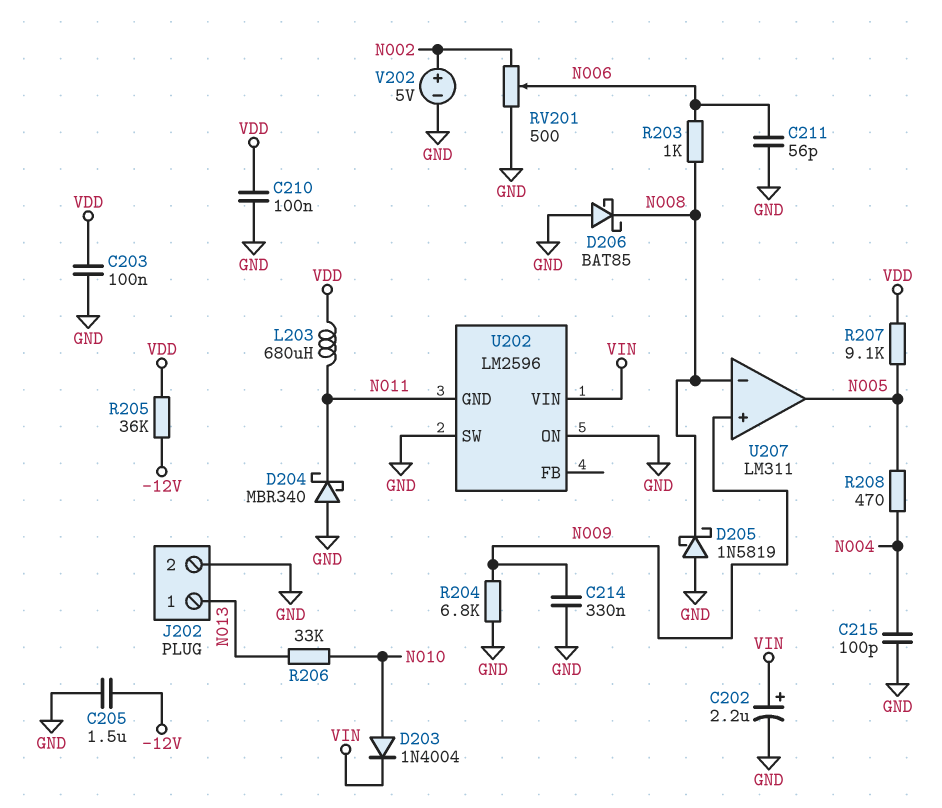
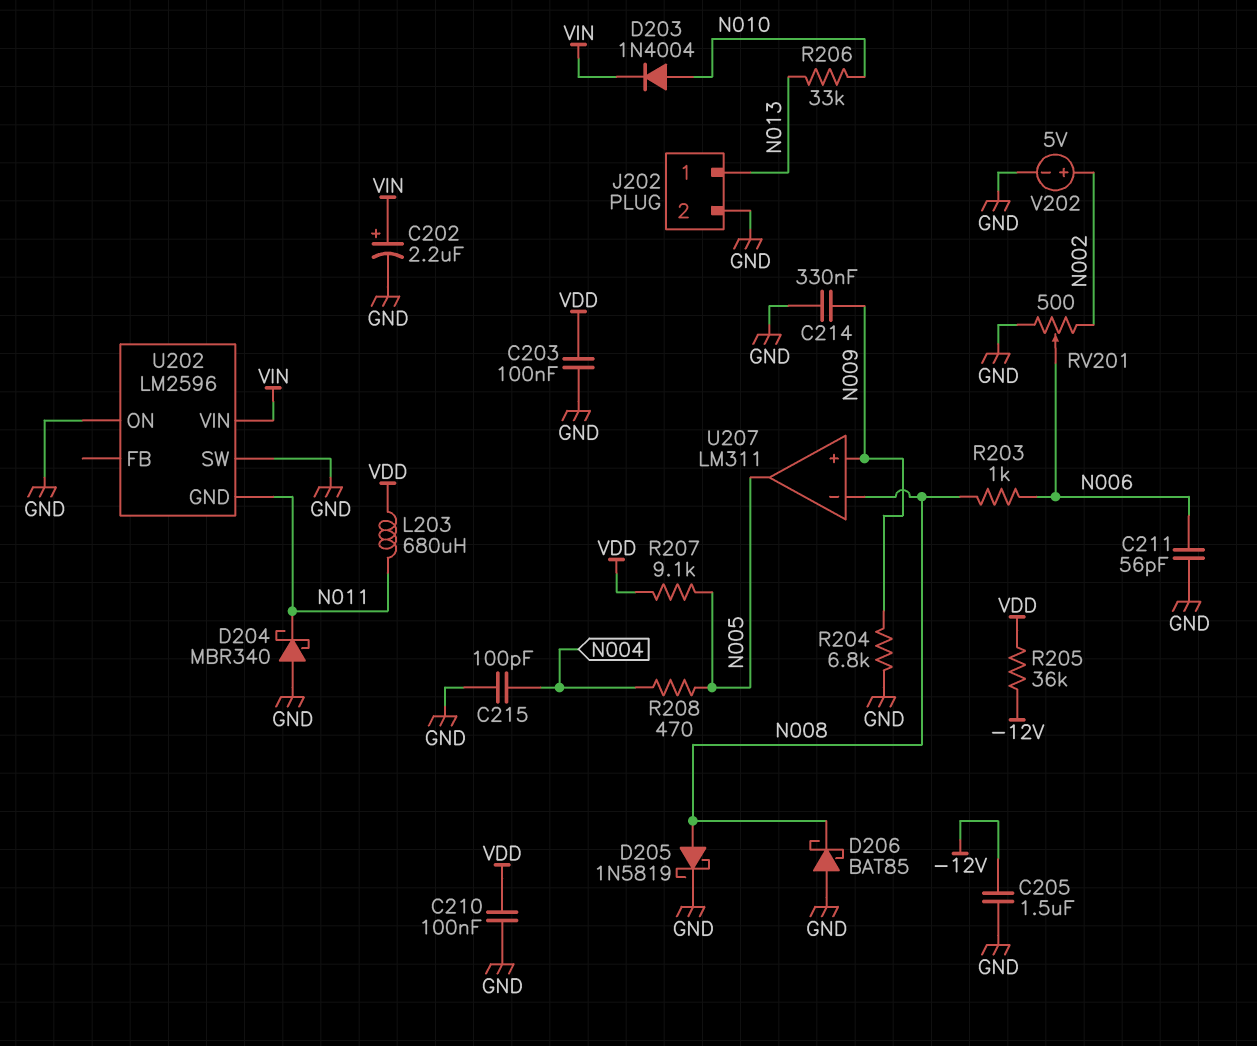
D205: schottky 1N5819 (A GND, K N008) -> schottky 1N5819 (A N008, K GND)

